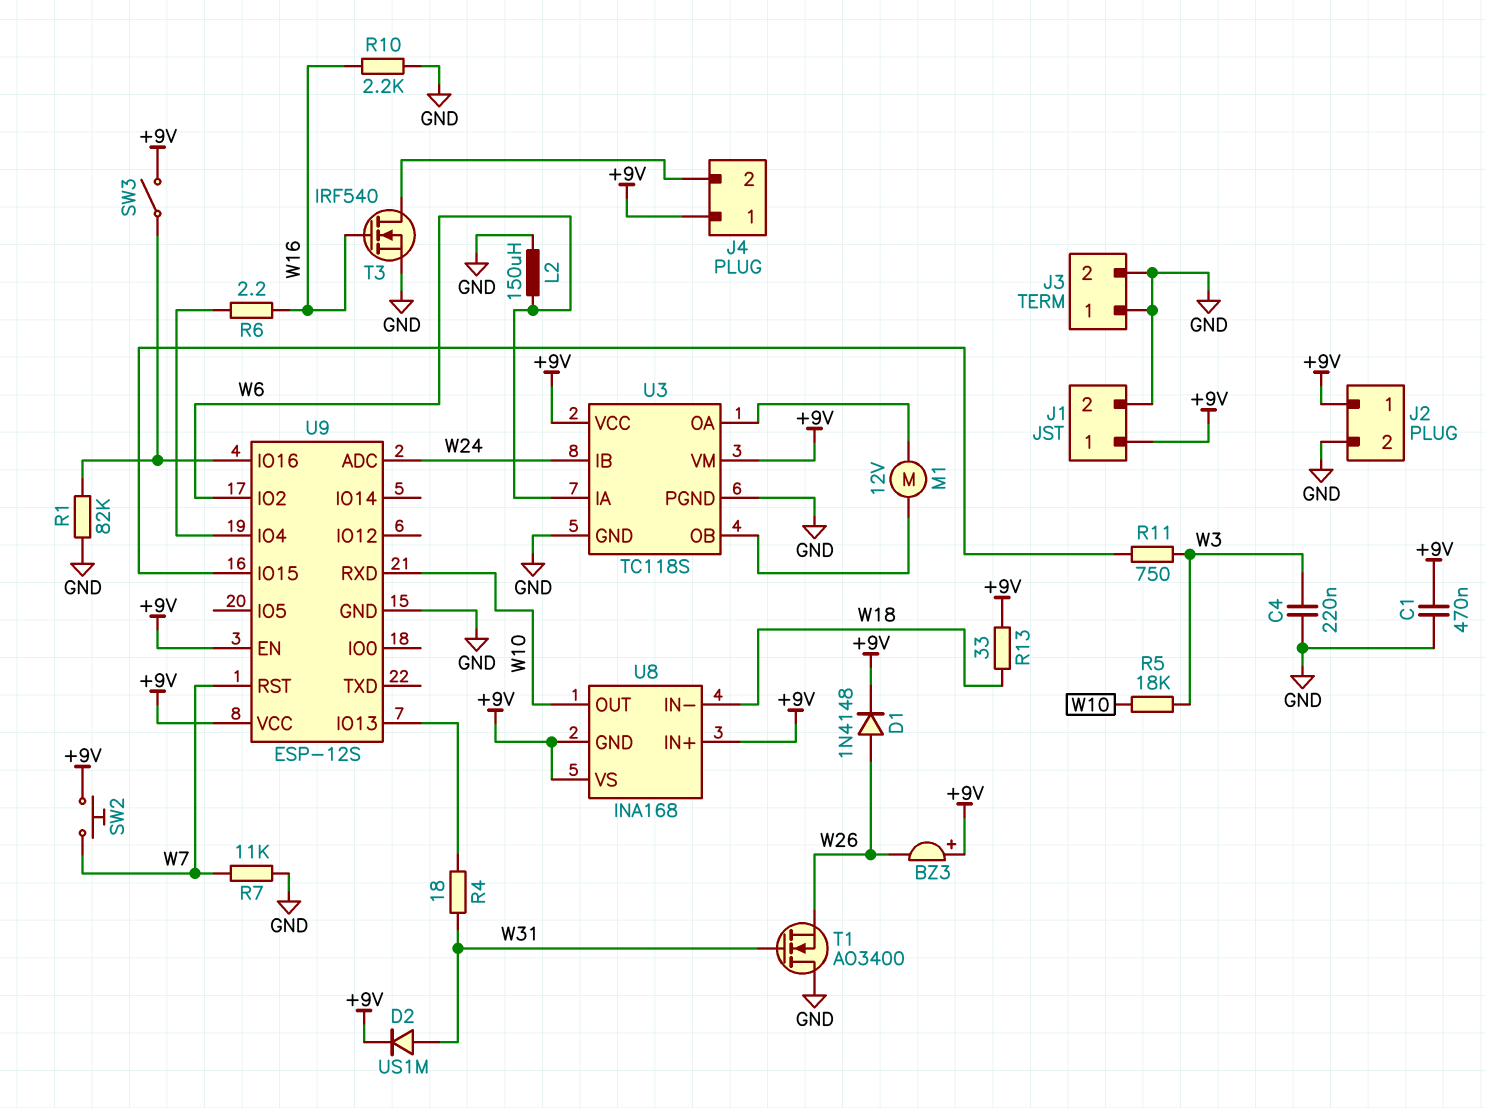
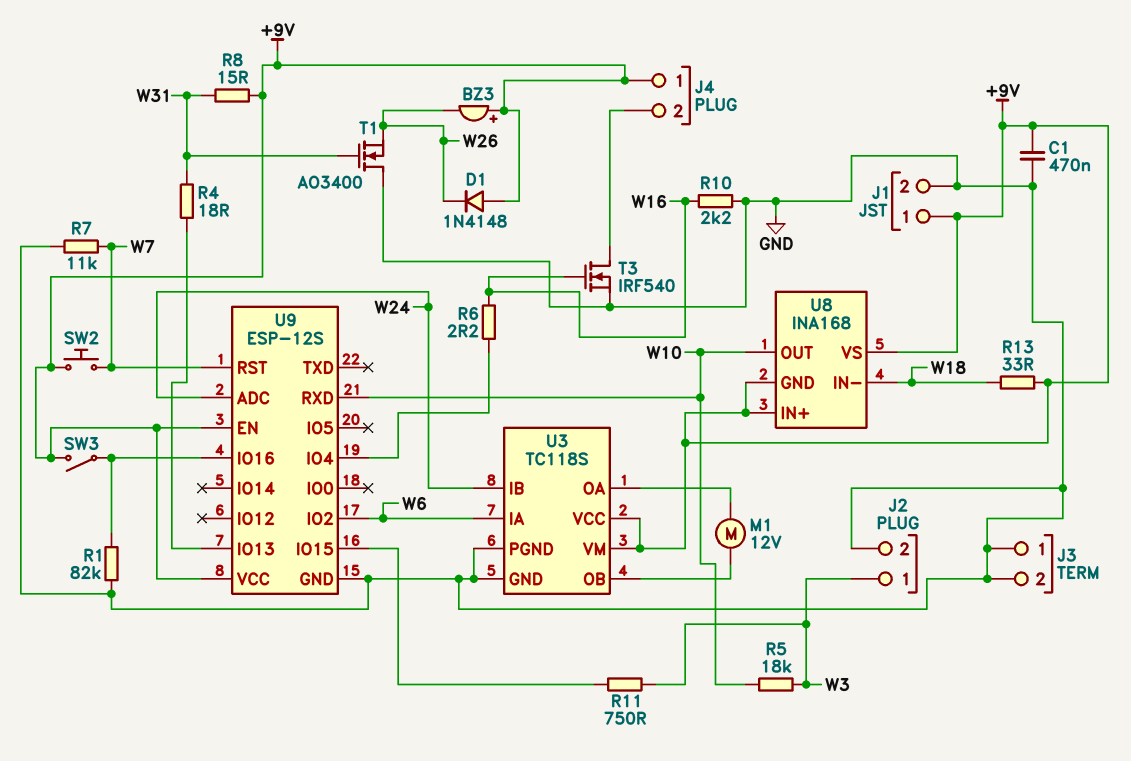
C4: 220nF (GND, W3) -> none
D1: diode 1N4148 (A W26, K +9V) -> diode 1N4148 (A +9V, K W26)
D2: diode US1M (A W31, K +9V) -> none
J2 pin 1: +9V -> W3
L2: 150uH (GND, W6) -> none
R8: none -> 15 (+9V, W31)

